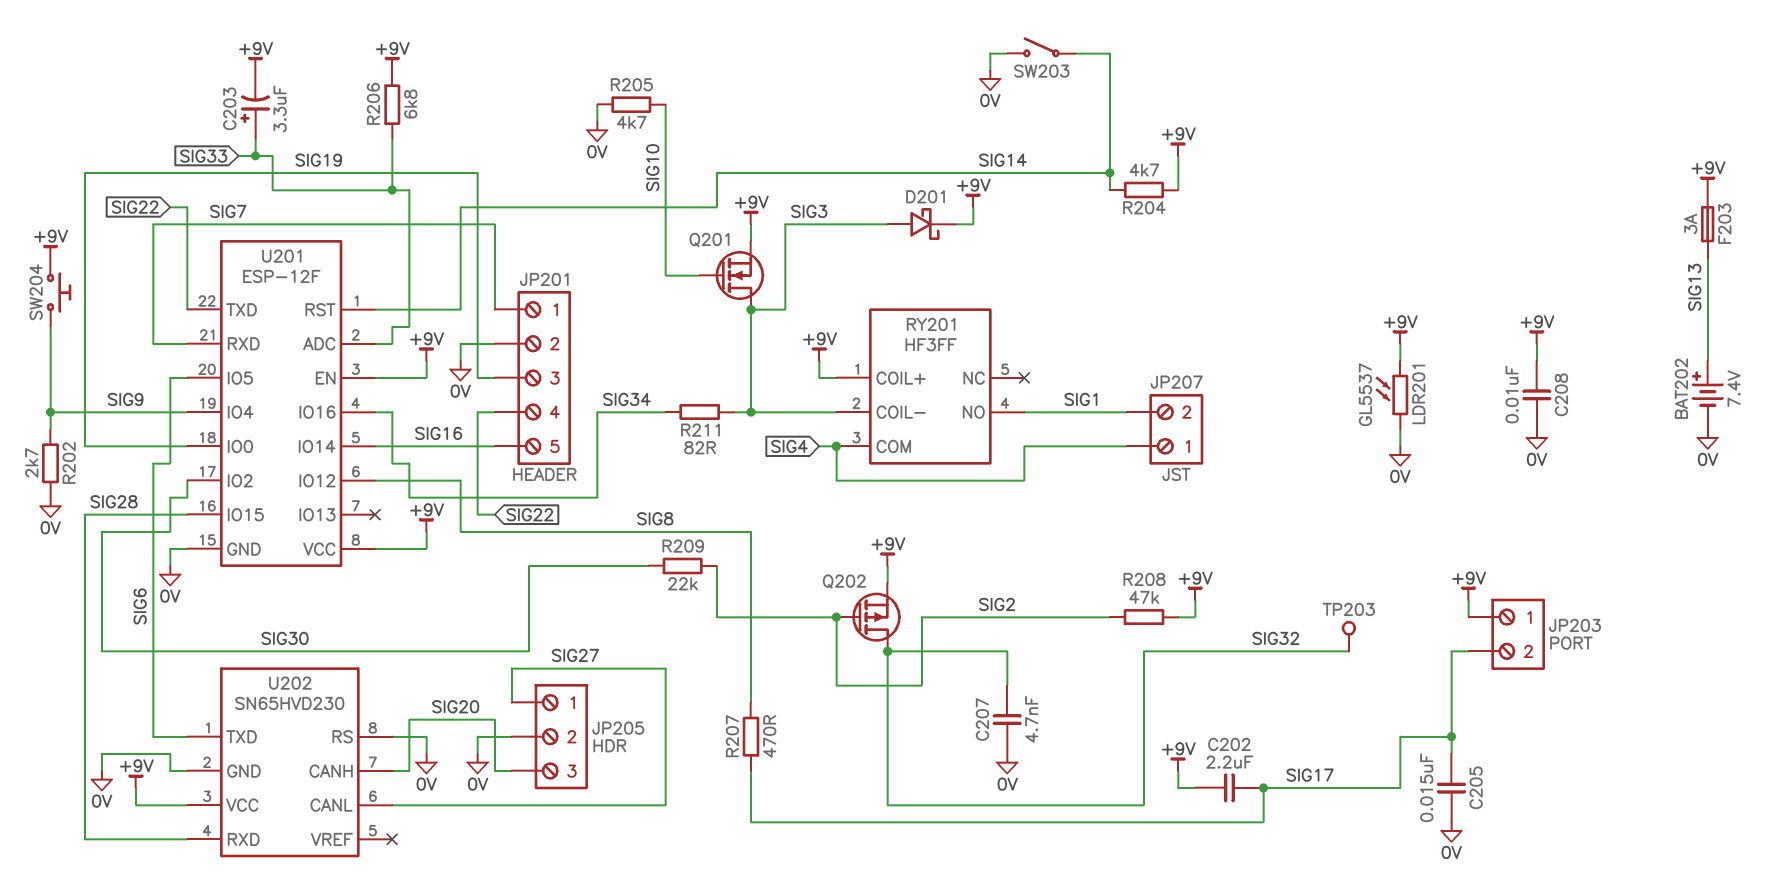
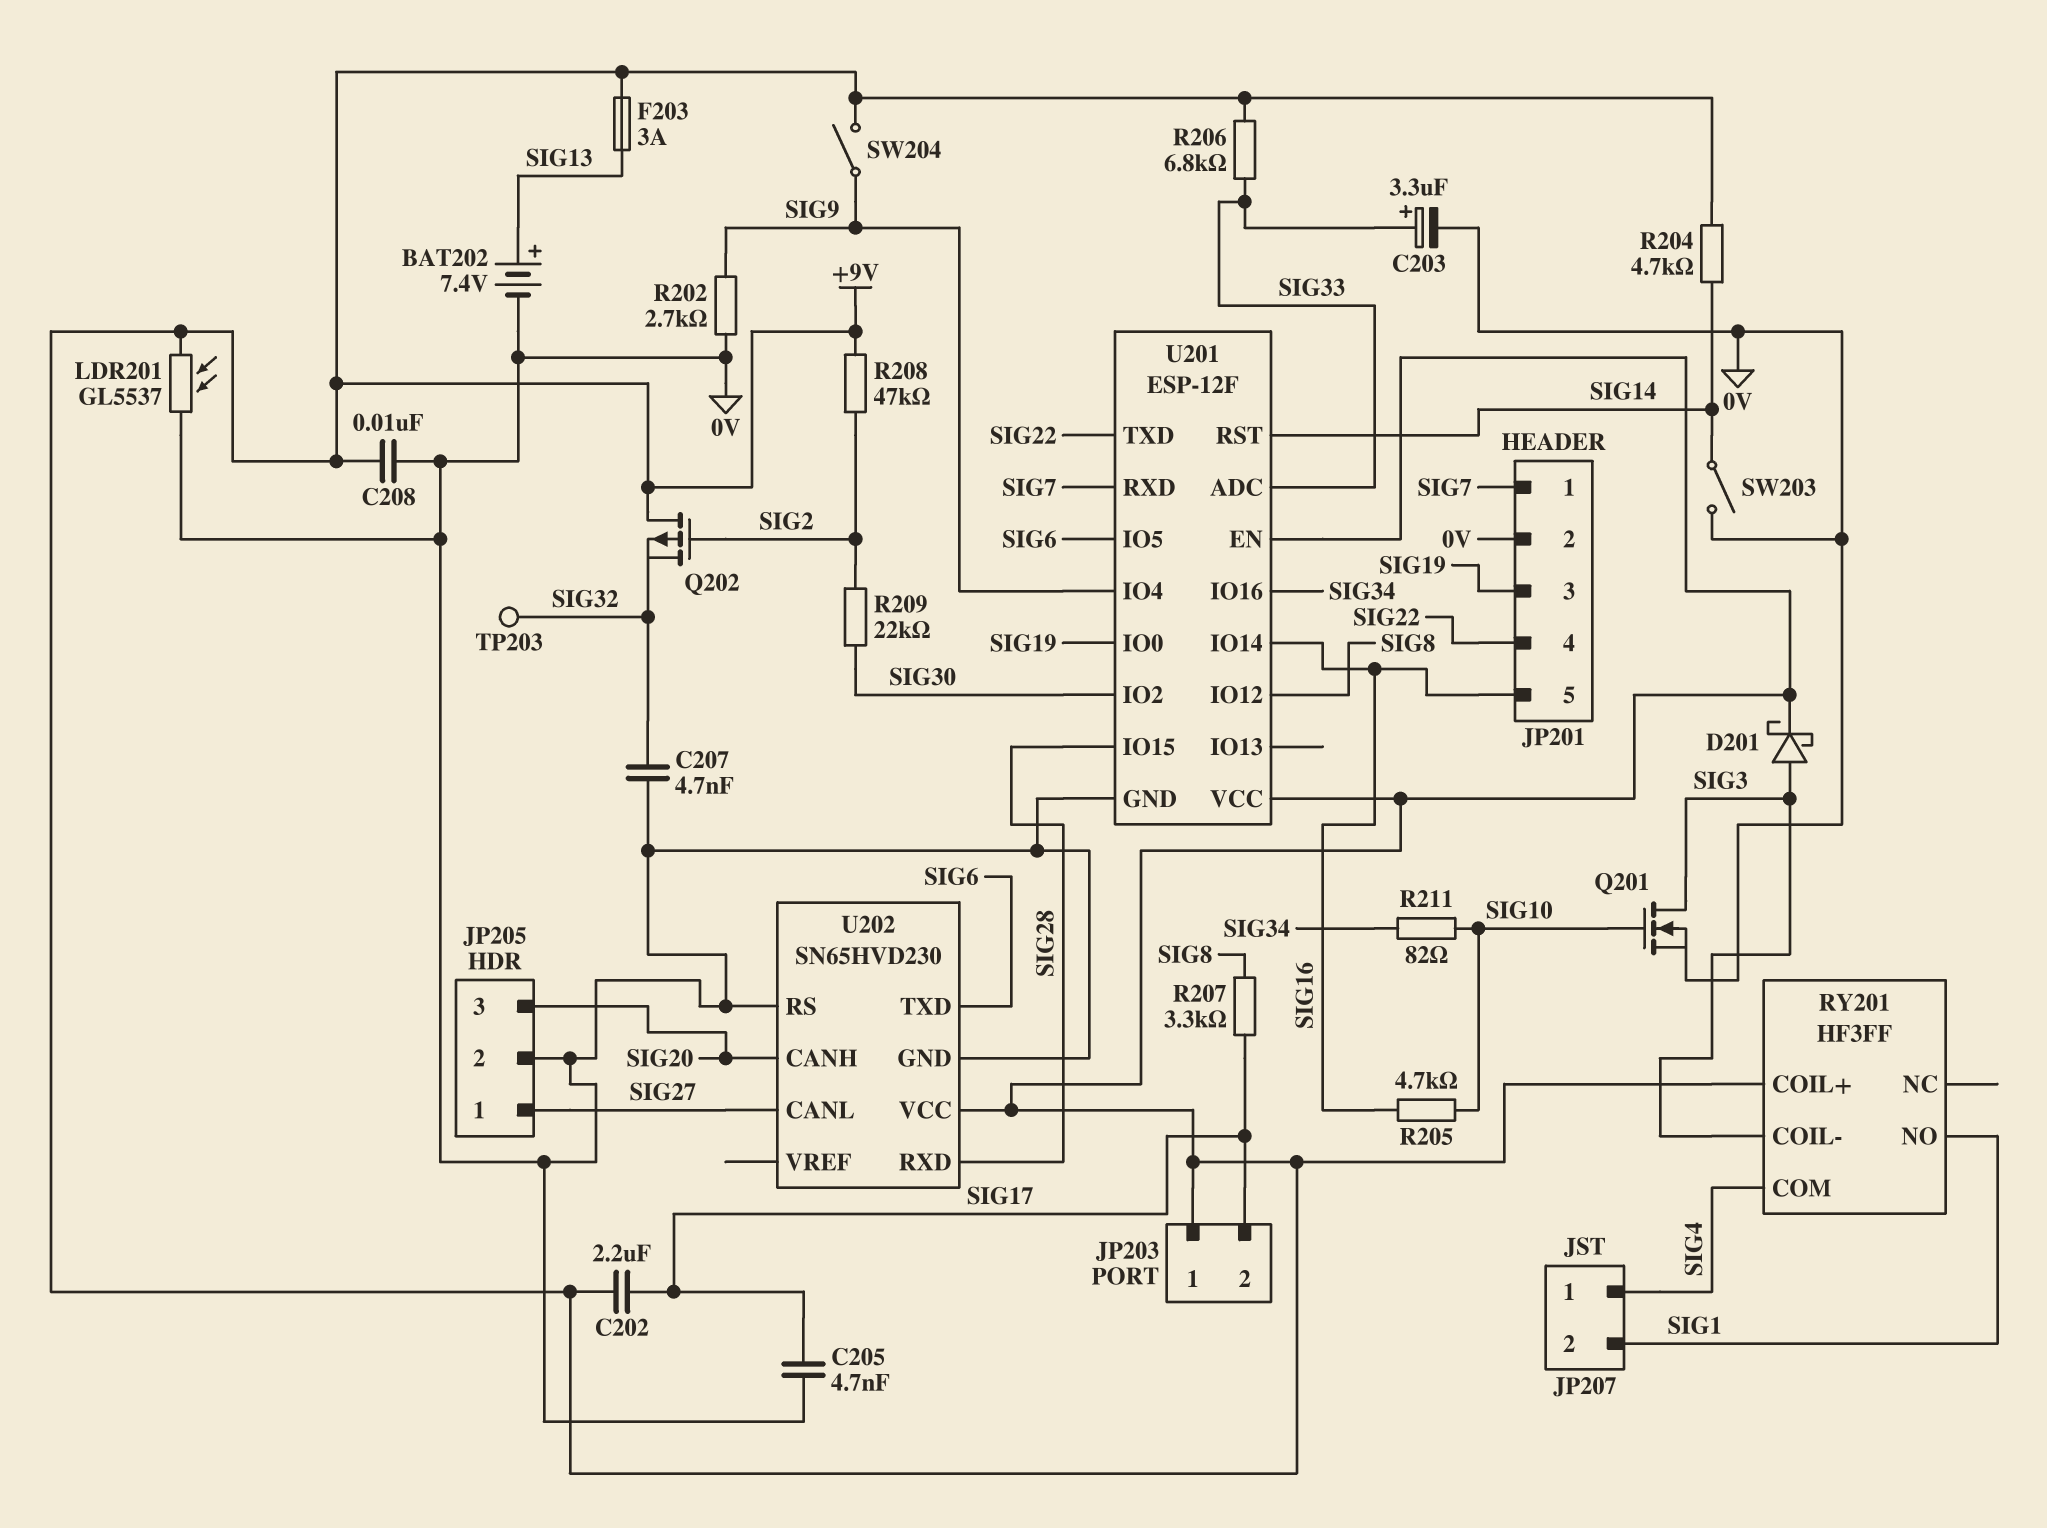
C203: 3.3uF (plus SIG33, minus +9V) -> 3.3uF (plus SIG33, minus 0V)
C205: 15nF (0V, SIG17) -> 4.7nF (0V, SIG17)
Q201: NMOS (G SIG10, D SIG3, S +9V) -> NMOS (G SIG10, D SIG3, S 0V)
Q202: PMOS (G SIG2, D SIG32, S +9V) -> PMOS (G SIG2, D +9V, S SIG32)
R205: 4.7k (0V, SIG10) -> 4.7k (SIG10, SIG16)
R207: 470 (SIG8, SIG17) -> 3.3k (SIG8, SIG17)
R211: 82 (SIG3, SIG34) -> 82 (SIG10, SIG34)
SW204: button (+9V, SIG9) -> switch (+9V, SIG9)

